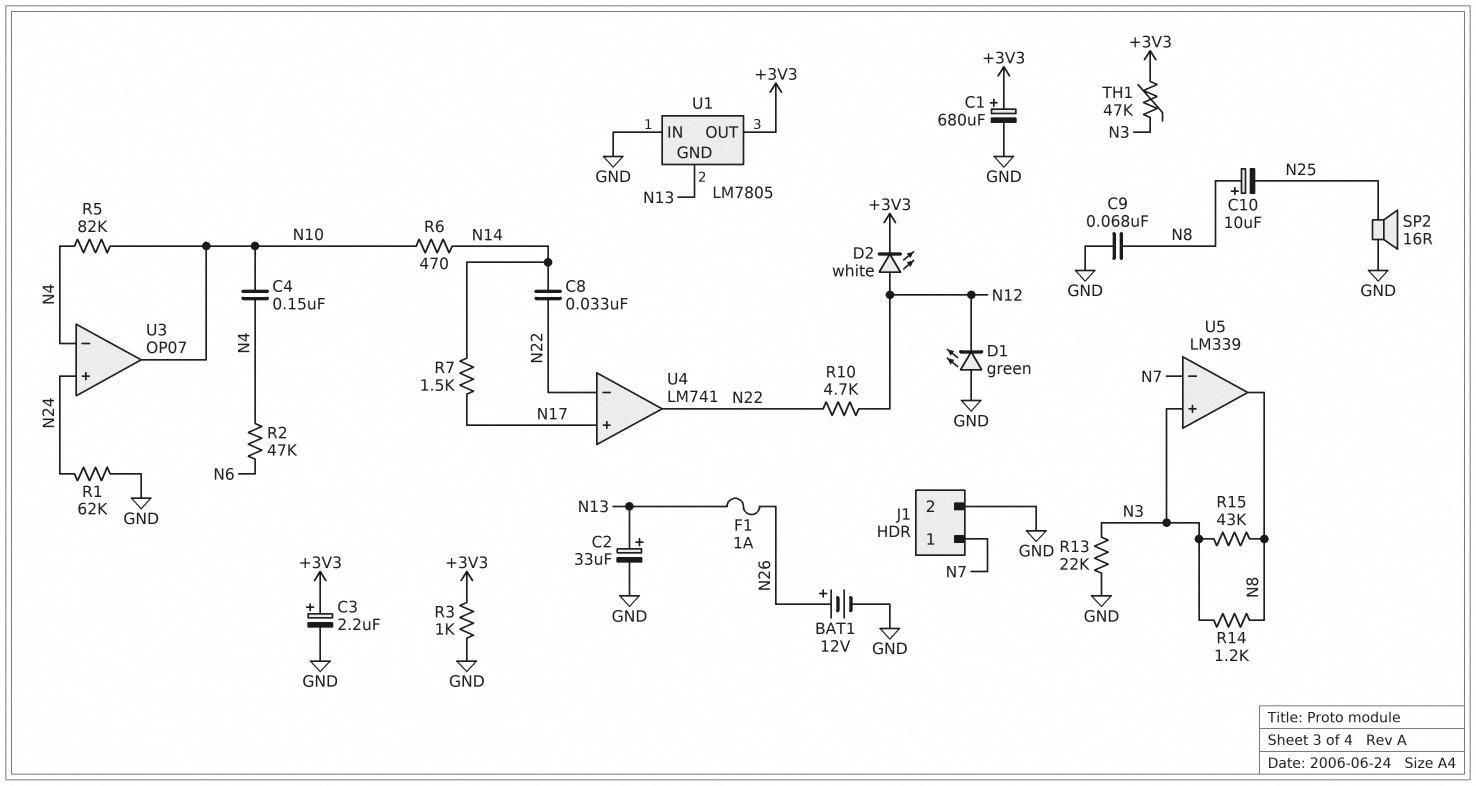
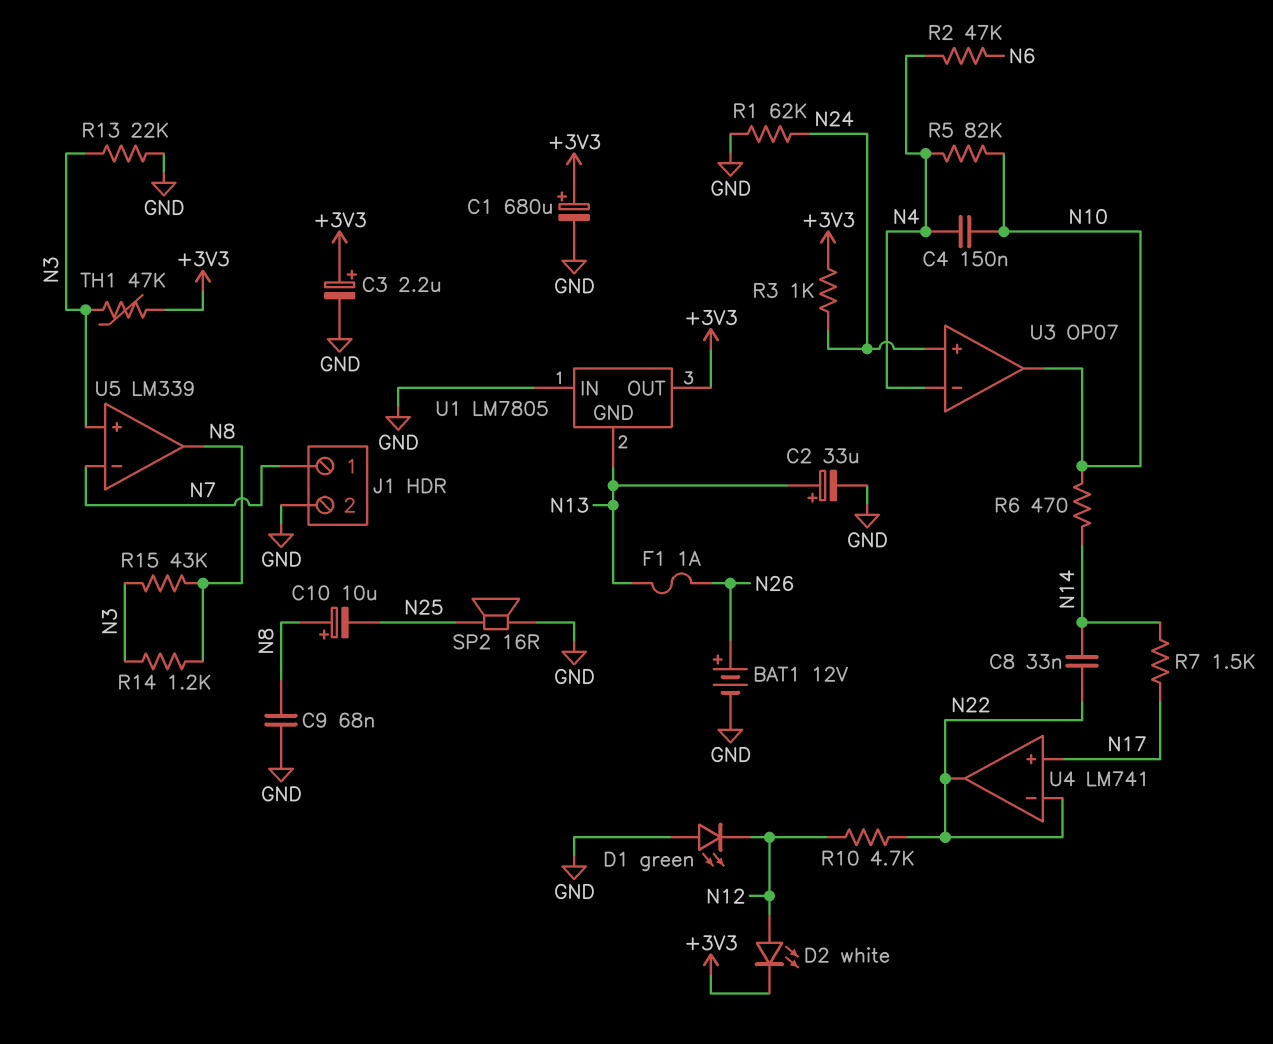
R3: 1k (+3V3, GND) -> 1k (+3V3, N24)

